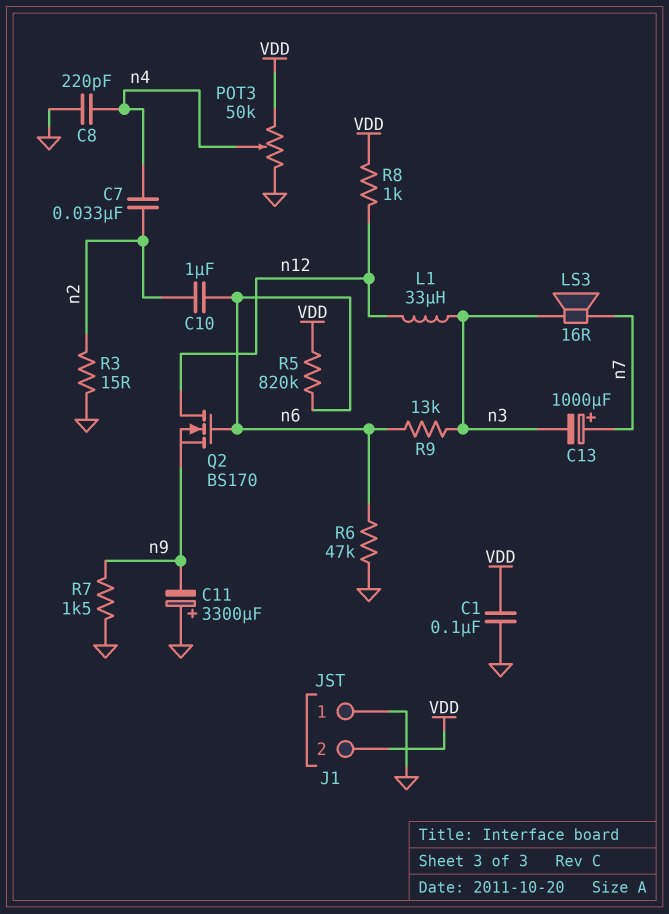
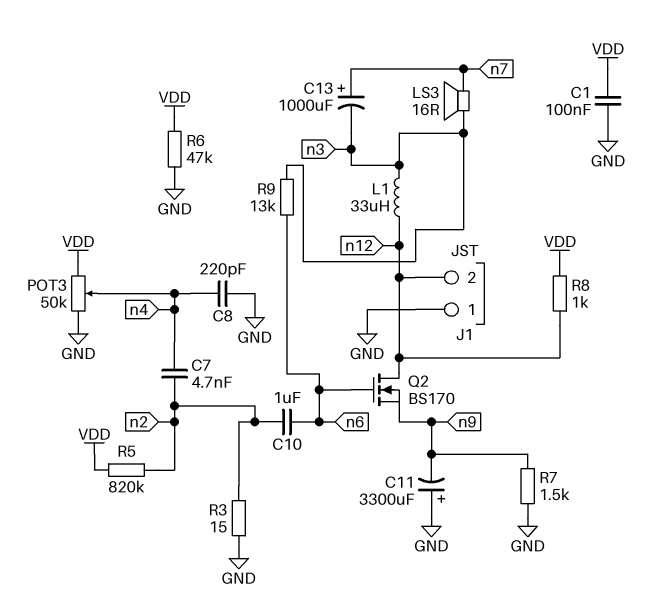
C7: 33nF (n2, n4) -> 4.7nF (n2, n4)
J1 pin 2: VDD -> n12
R5: 820k (VDD, n6) -> 820k (VDD, n2)
R6: 47k (GND, n6) -> 47k (GND, VDD)

